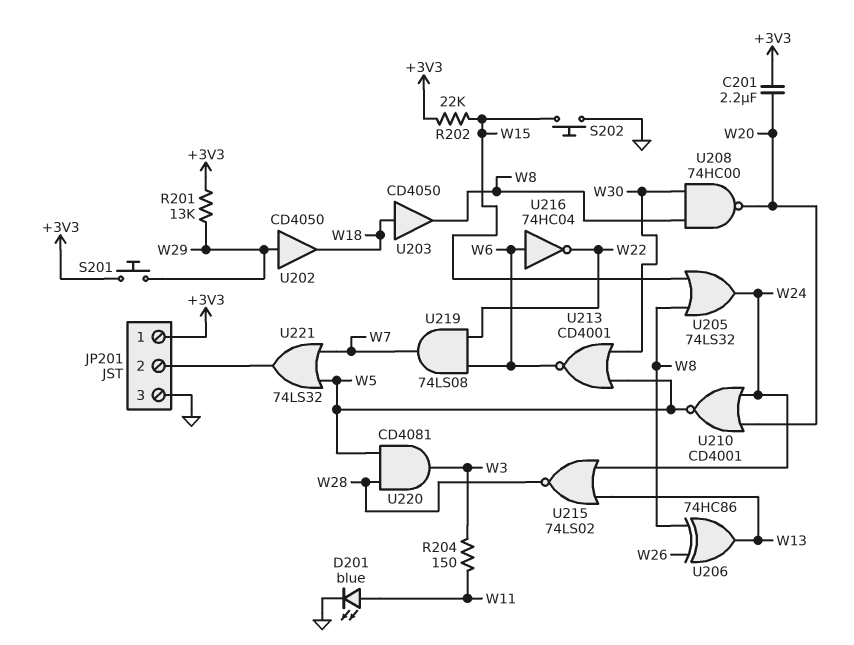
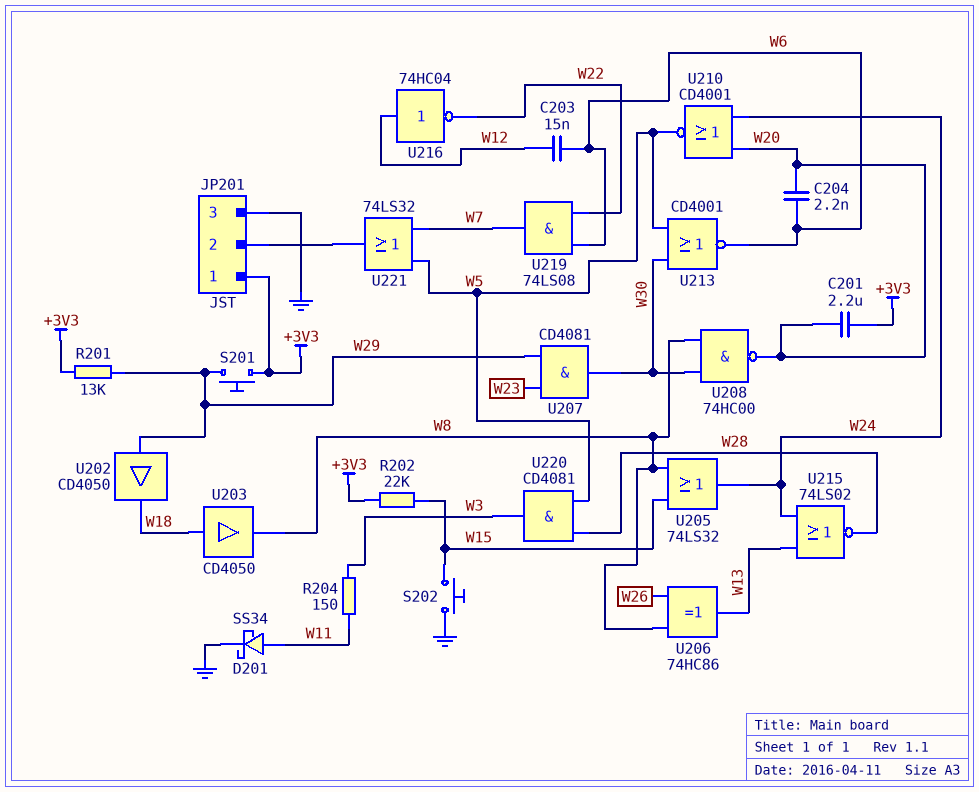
C203: none -> 15nF (W6, W12)
C204: none -> 2.2nF (W6, W20)
D201: LED blue (A W11, K GND) -> schottky SS34 (A W11, K GND)
U207: none -> AND CD4081 (in W23, in W29, out W30)
U216: NOT 74HC04 (in W6, out W22) -> NOT 74HC04 (in W12, out W22)

